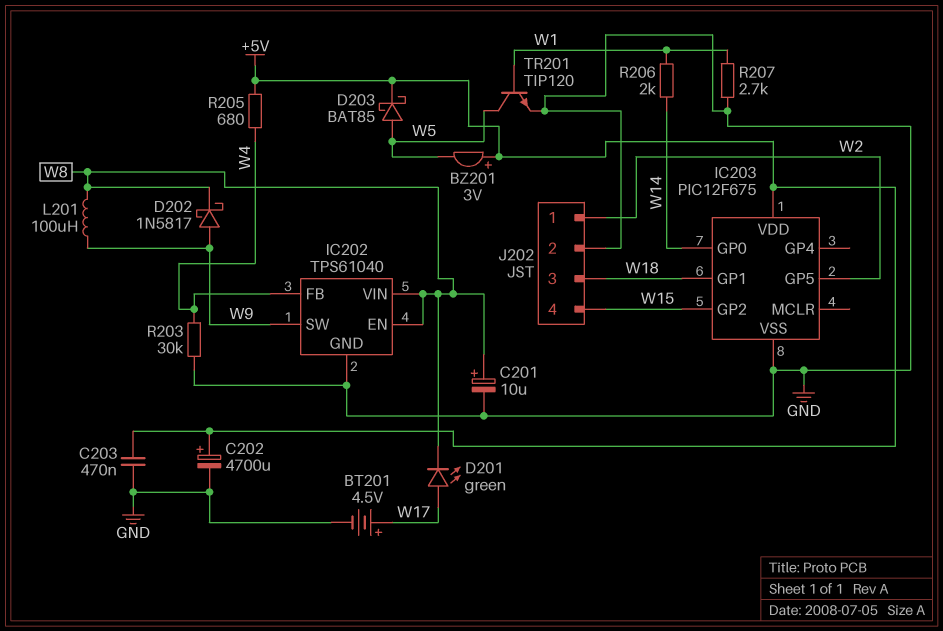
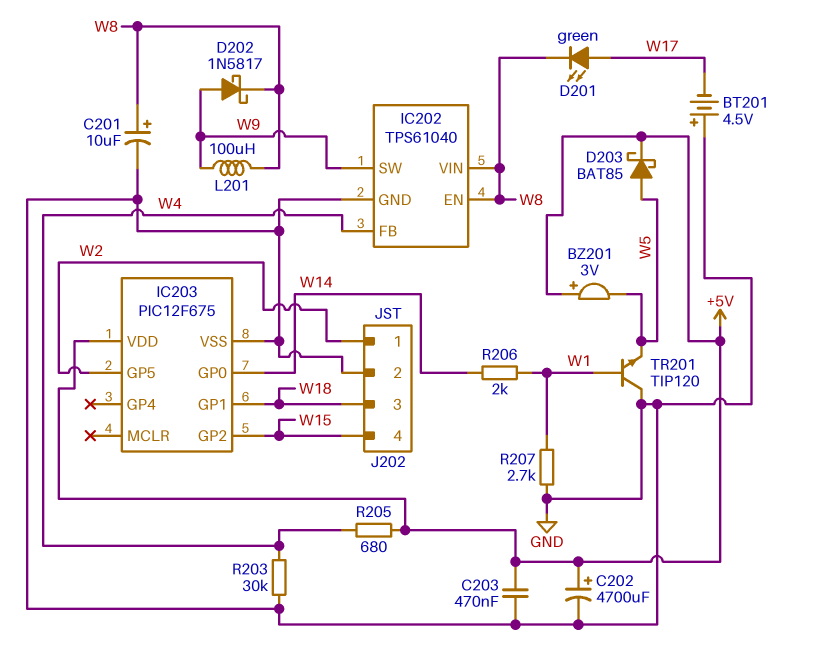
BT201: 4.5V (plus W17, minus GND) -> 4.5V (plus GND, minus W17)
TR201: NPN TIP120 (B W1, C W5, E GND) -> NPN TIP120 (B W1, C GND, E W5)

